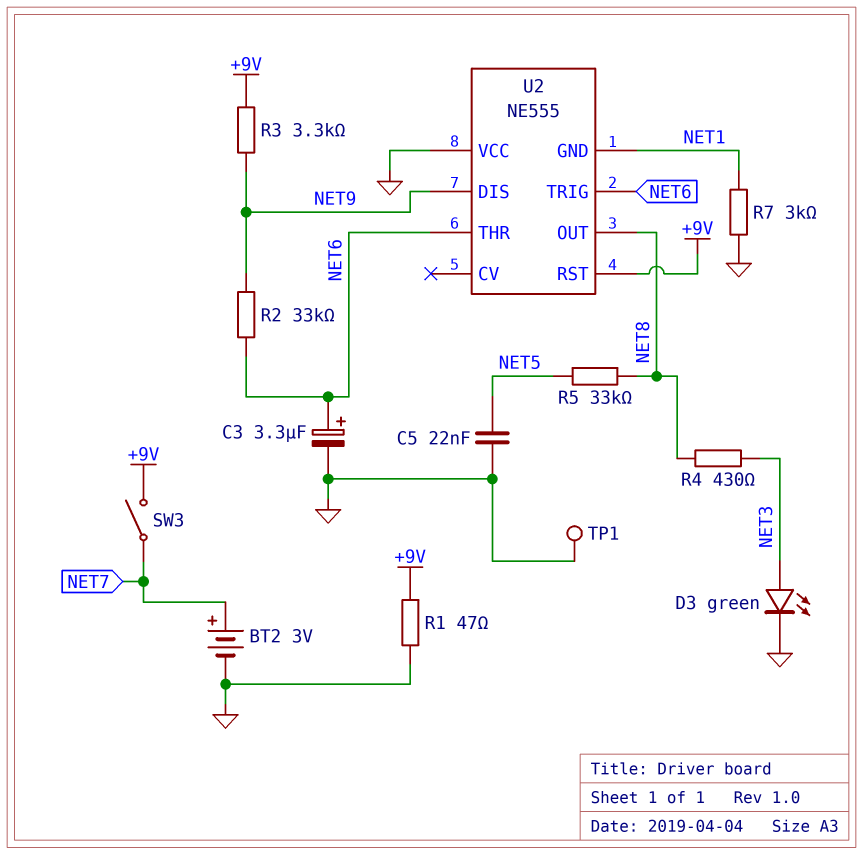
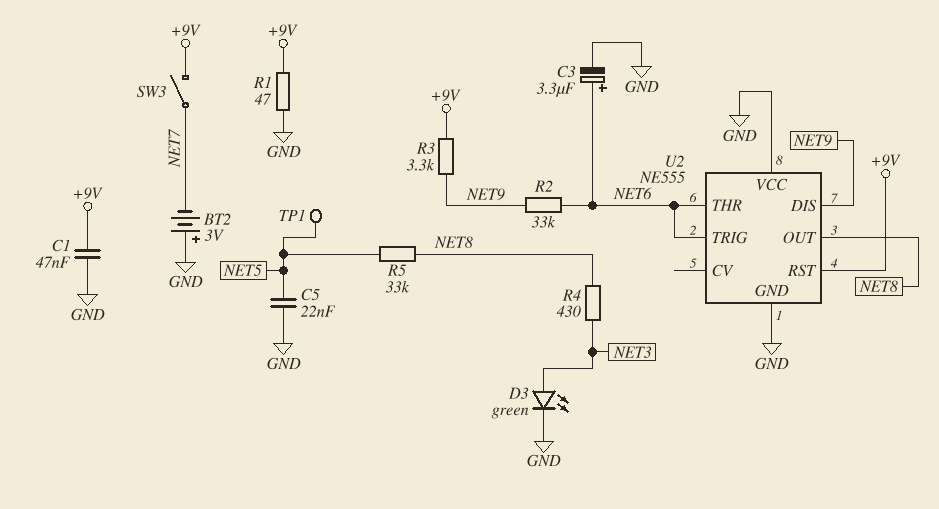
BT2: 3V (plus NET7, minus GND) -> 3V (plus GND, minus NET7)
C1: none -> 47nF (+9V, GND)
R7: 3k (GND, NET1) -> none
TP1: test point (GND) -> test point (NET5)
U2 pin GND: NET1 -> GND

